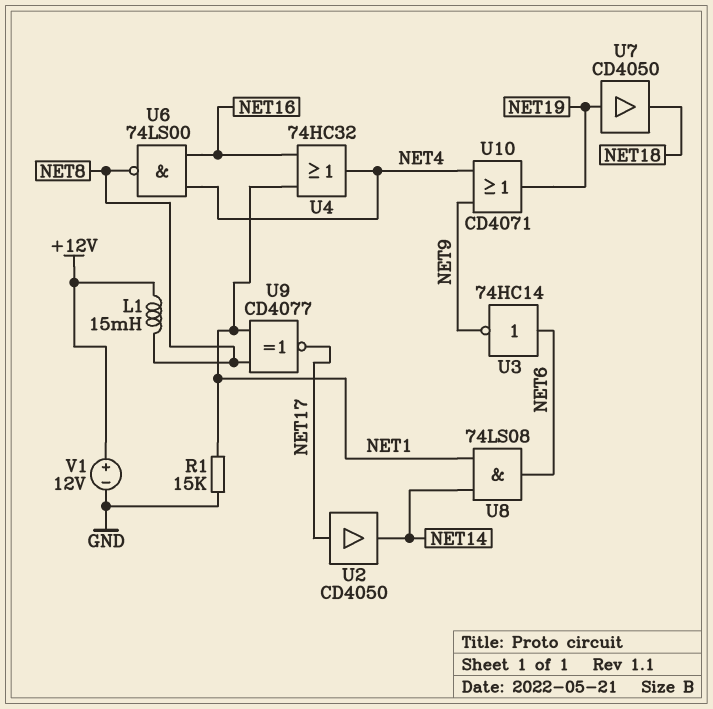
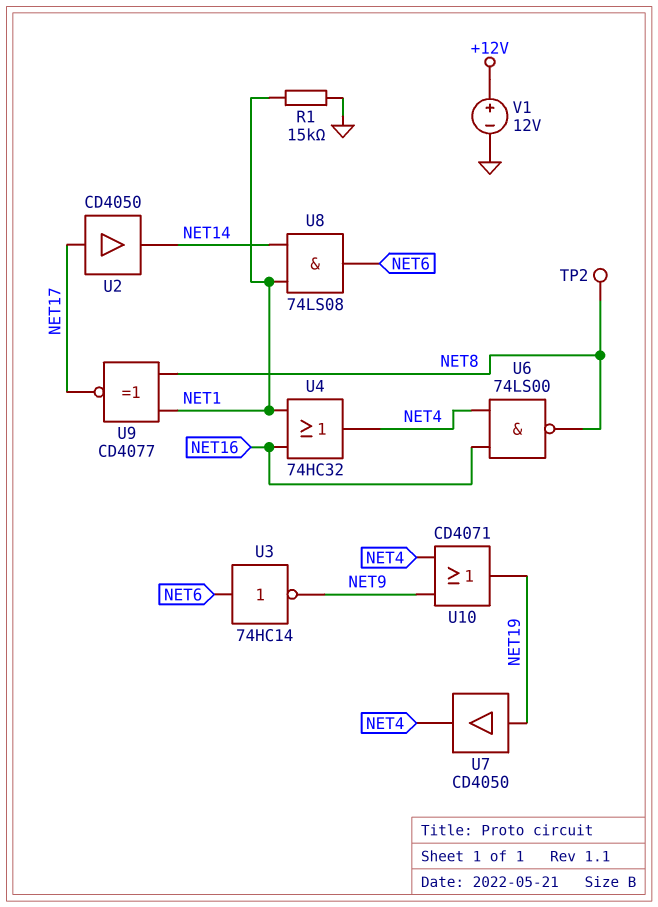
L1: 15mH (+12V, NET8) -> none
TP2: none -> test point (NET8)
U7: buffer CD4050 (in NET19, out NET18) -> buffer CD4050 (in NET19, out NET4)

